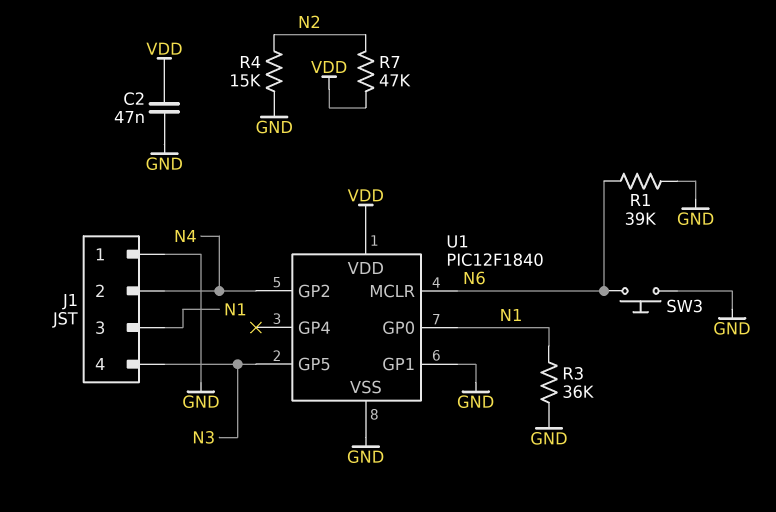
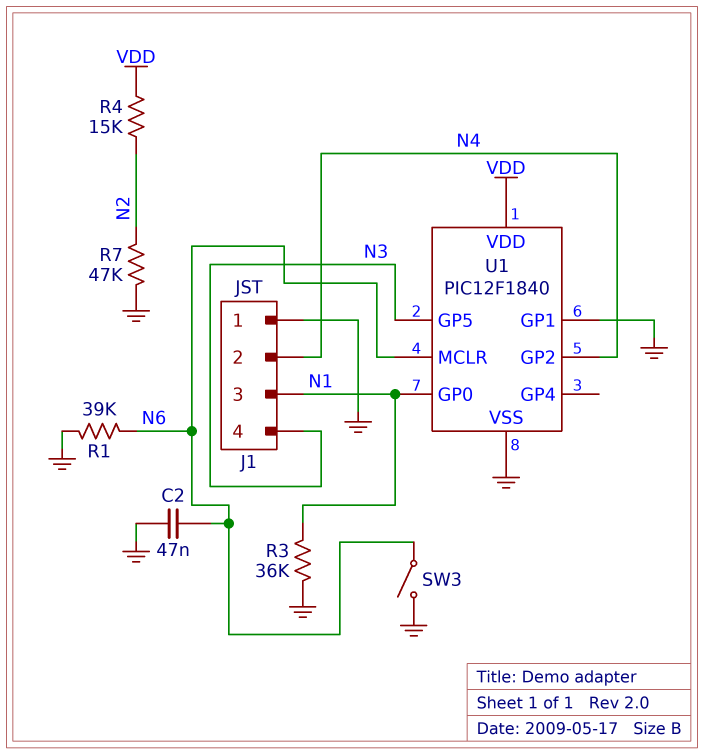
C2: 47nF (GND, VDD) -> 47nF (GND, N6)
R4: 15k (GND, N2) -> 15k (N2, VDD)
R7: 47k (N2, VDD) -> 47k (GND, N2)
SW3: button (GND, N6) -> switch (GND, N6)

